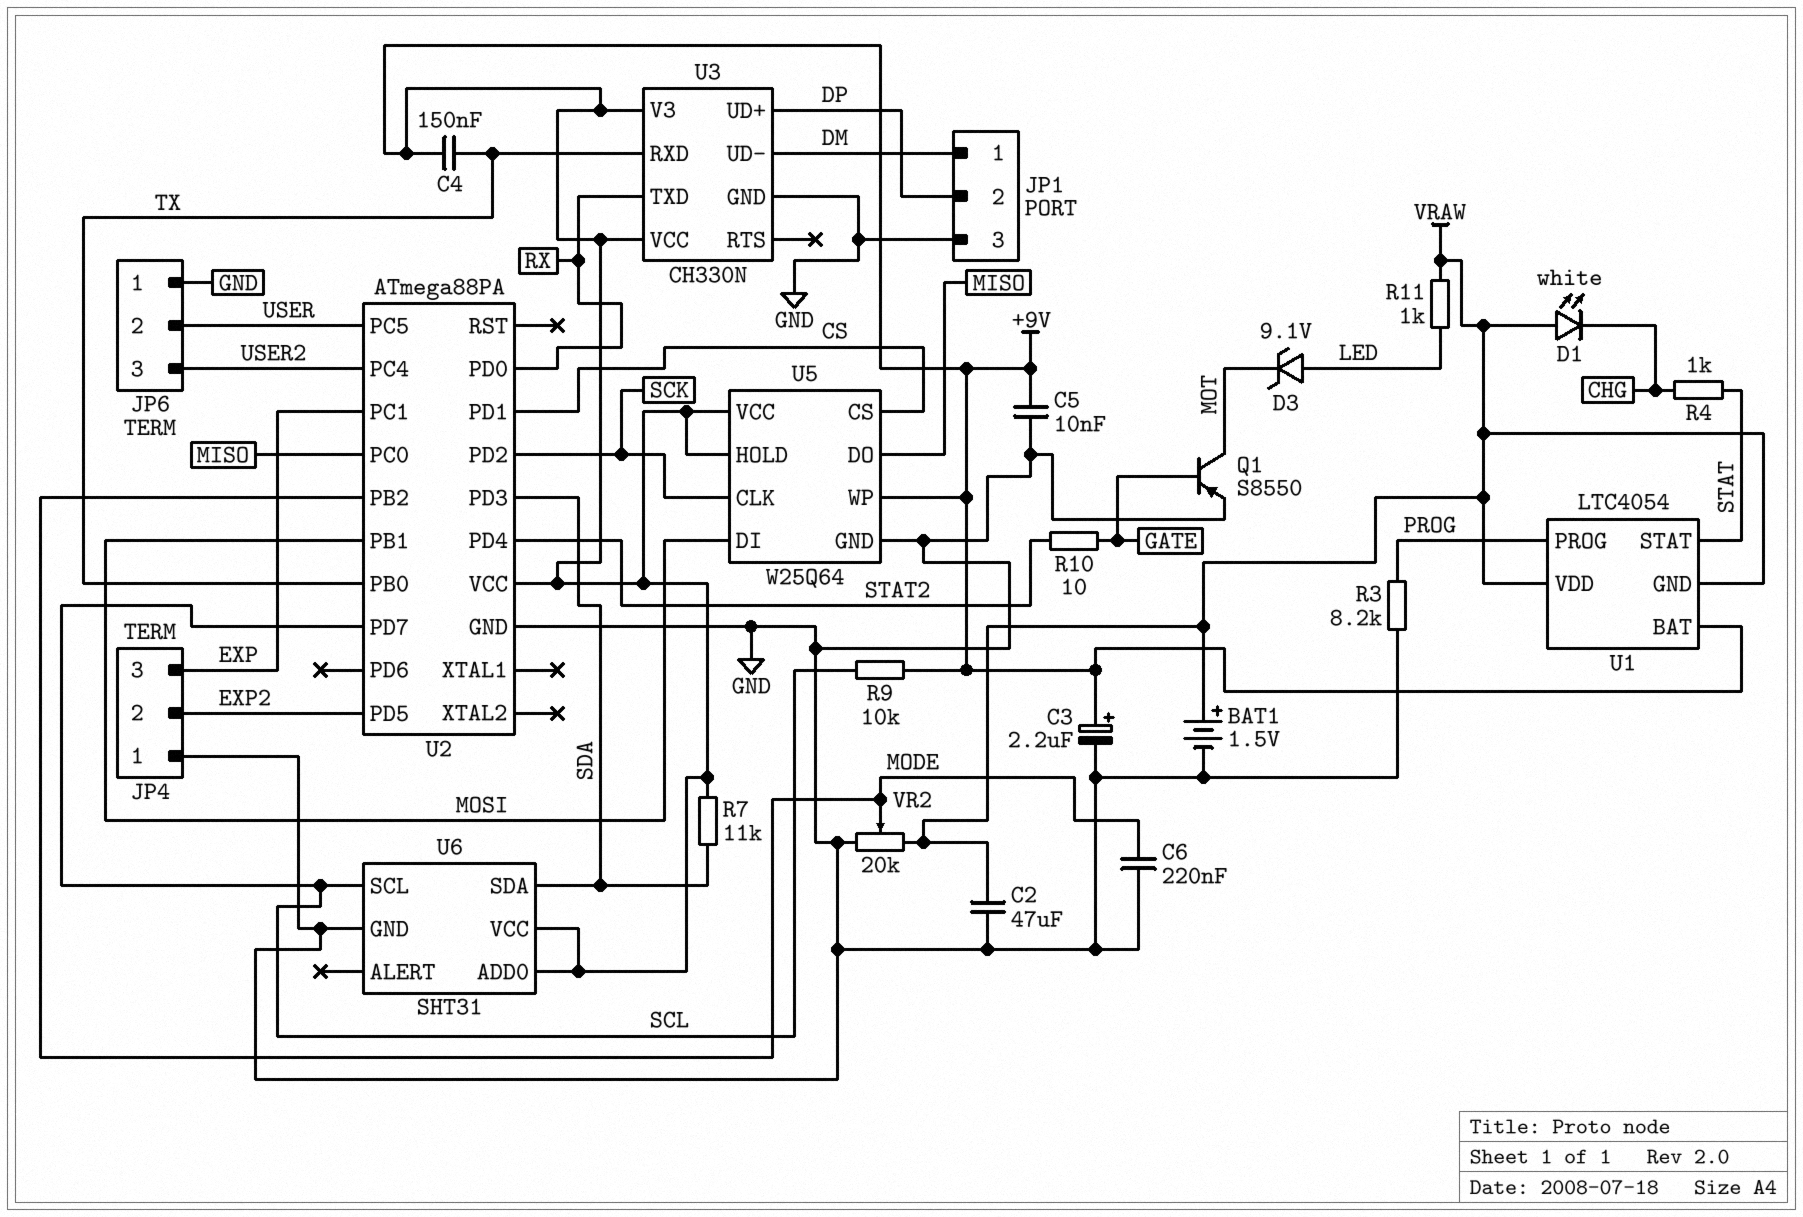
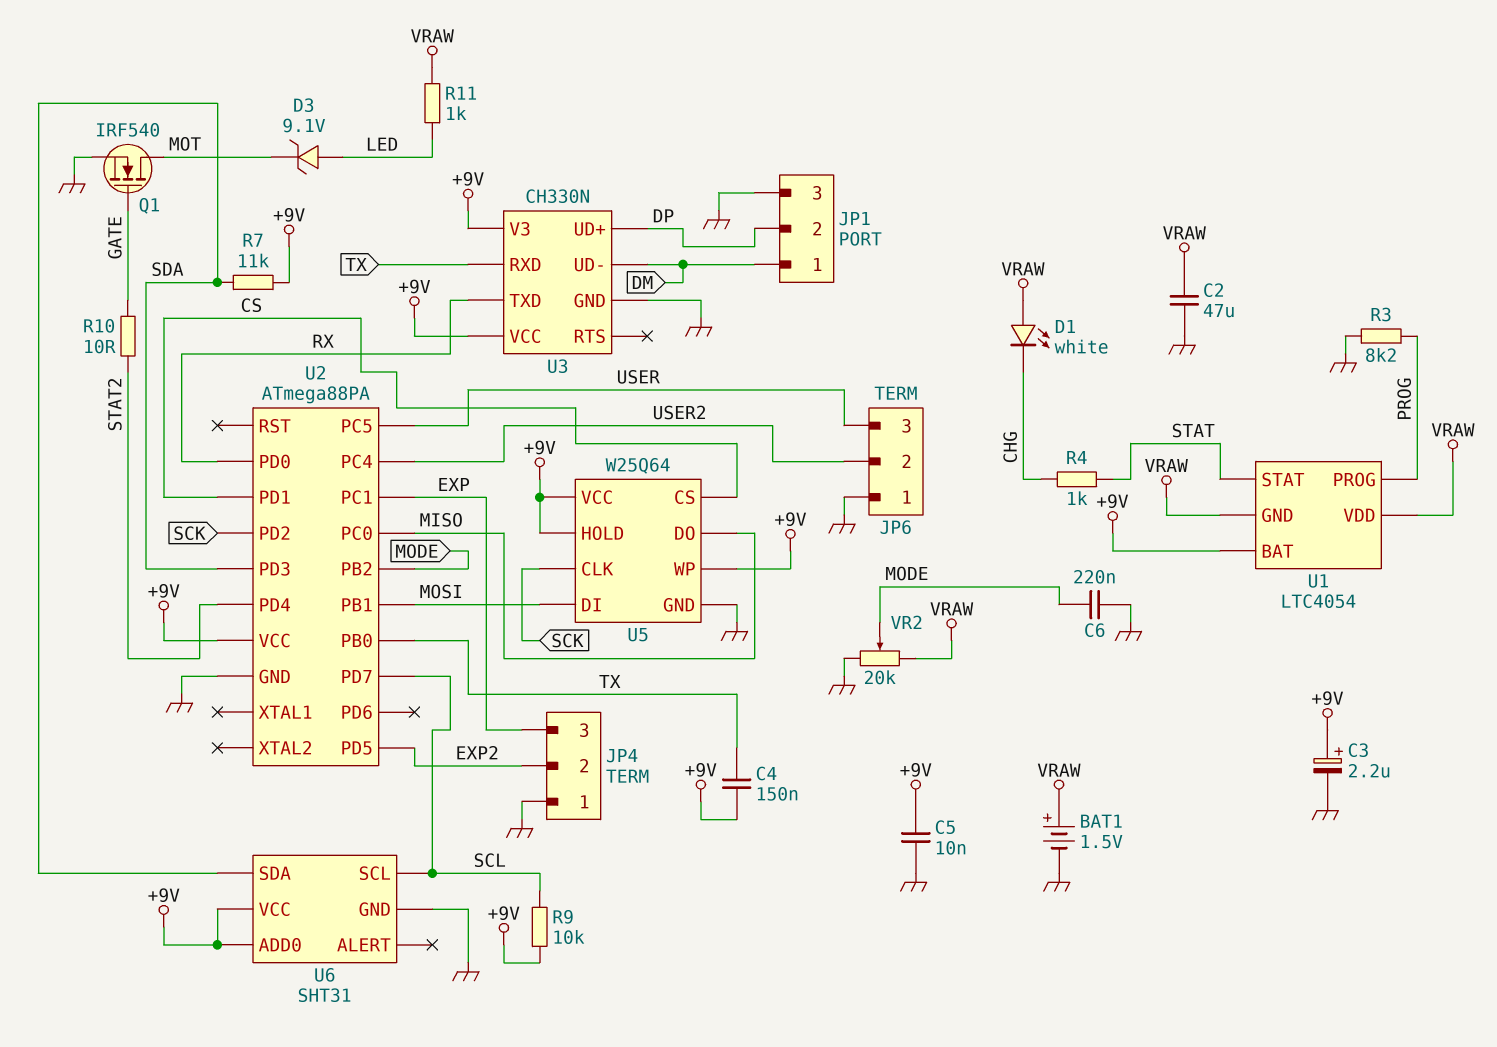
JP6 pin 2: USER -> USER2
JP6 pin 3: USER2 -> USER
Q1: PNP S8550 (B GATE, C MOT, E GND) -> NMOS IRF540 (G GATE, D MOT, S GND)

